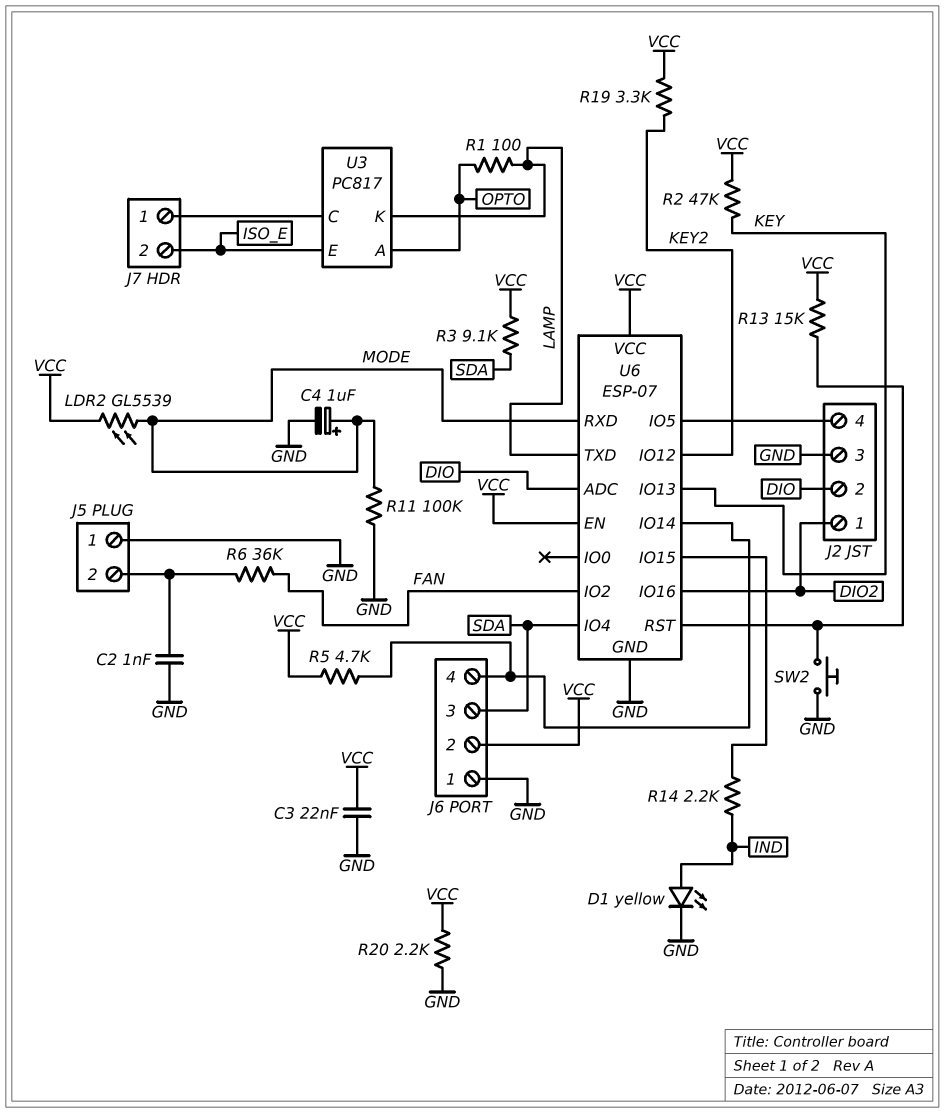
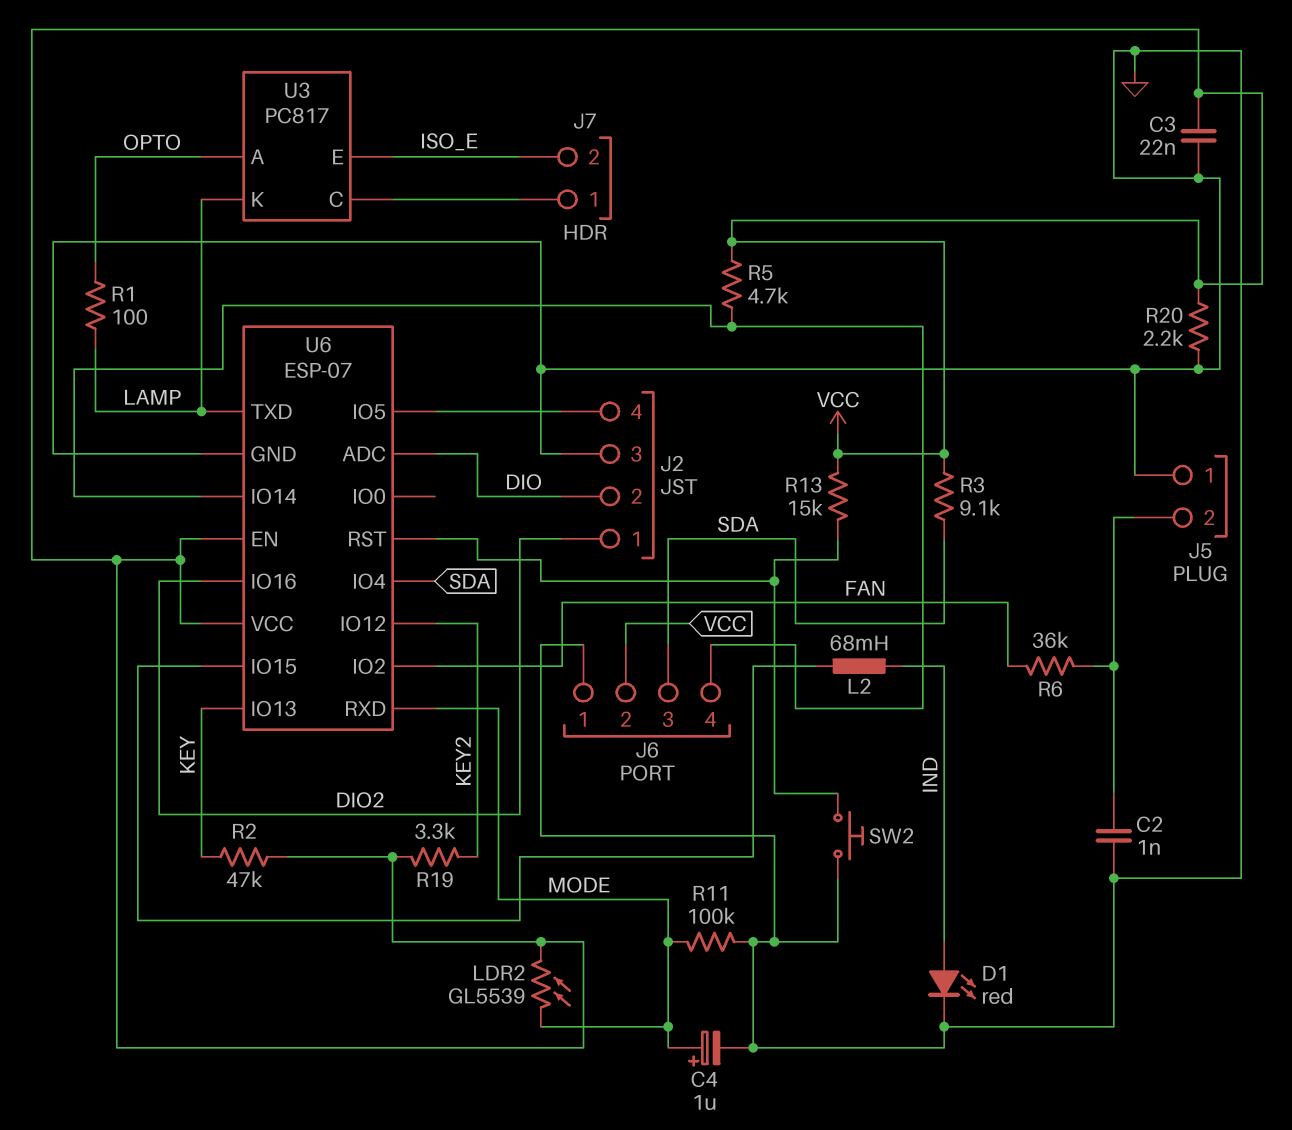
D1: LED yellow (A IND, K GND) -> LED red (A IND, K GND)
L2: none -> 68mH (IND, U6/IO15)
R14: 2.2k (IND, U6/IO15) -> none

